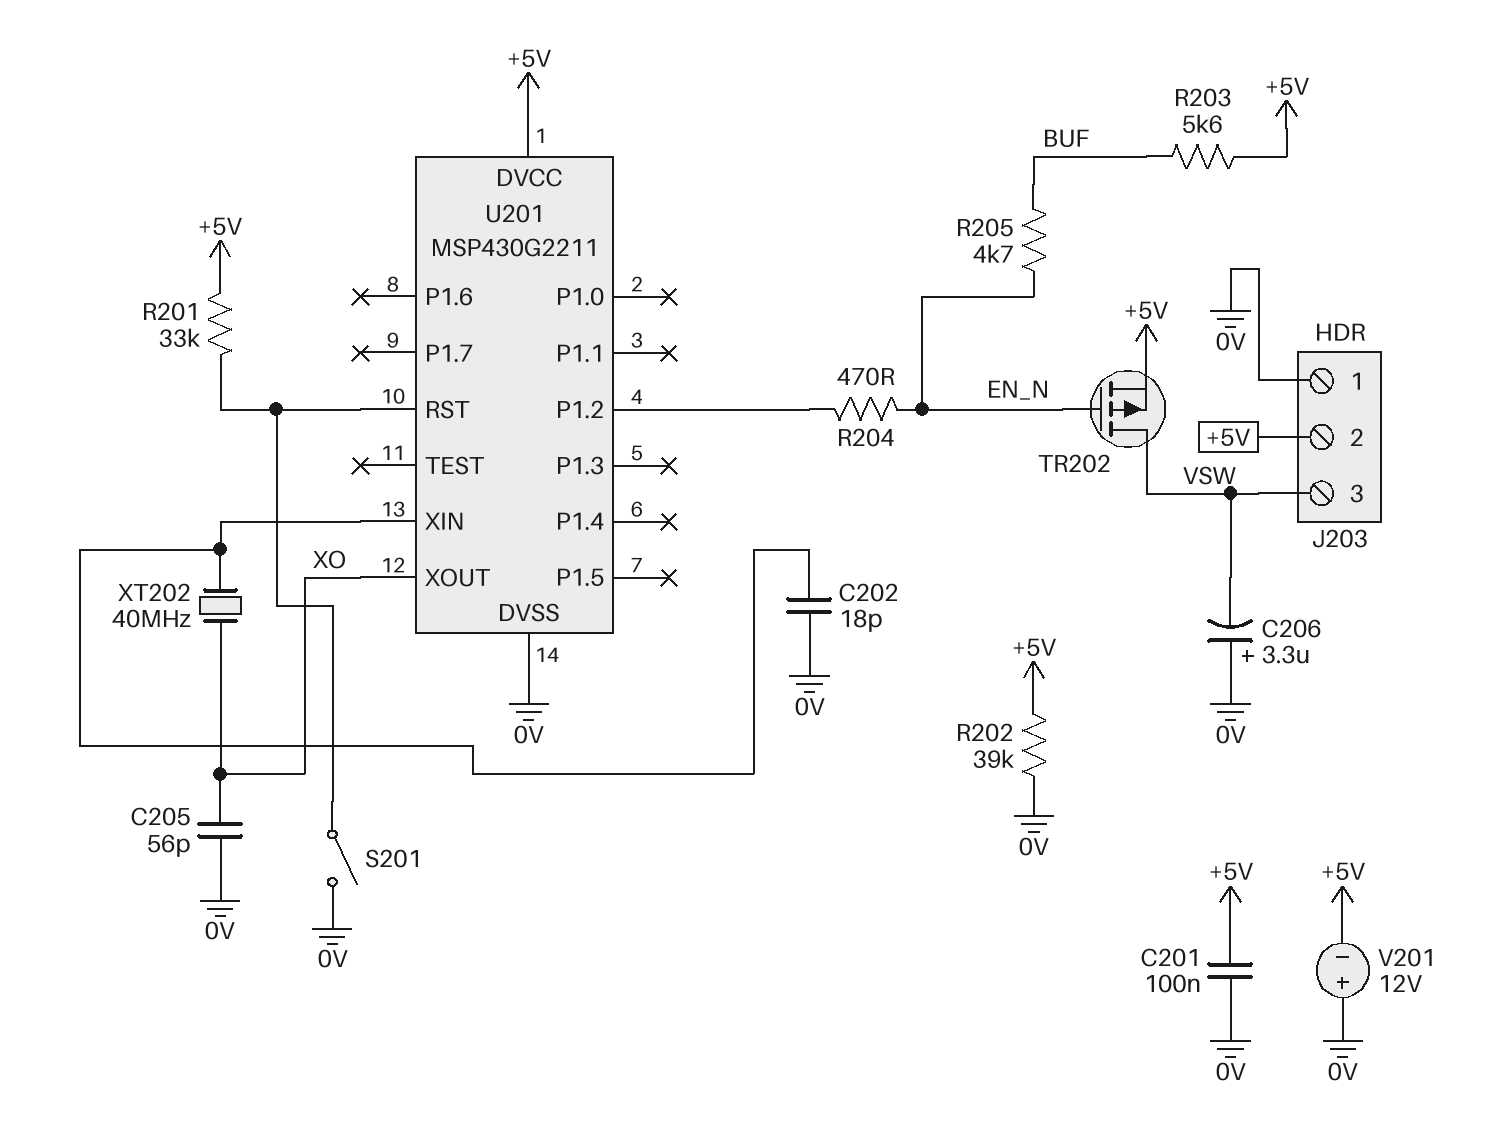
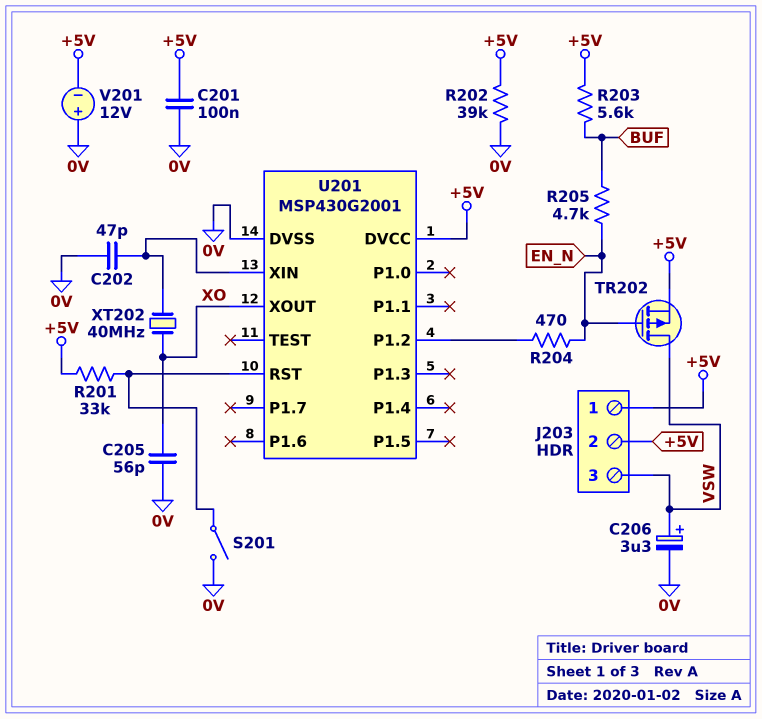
C202: 18pF (0V, U201/XIN) -> 47pF (0V, U201/XIN)
C206: 3.3uF (plus 0V, minus VSW) -> 3.3uF (plus VSW, minus 0V)
J203 pin 1: 0V -> +5V
U201: MSP430G2211 -> MSP430G2001

